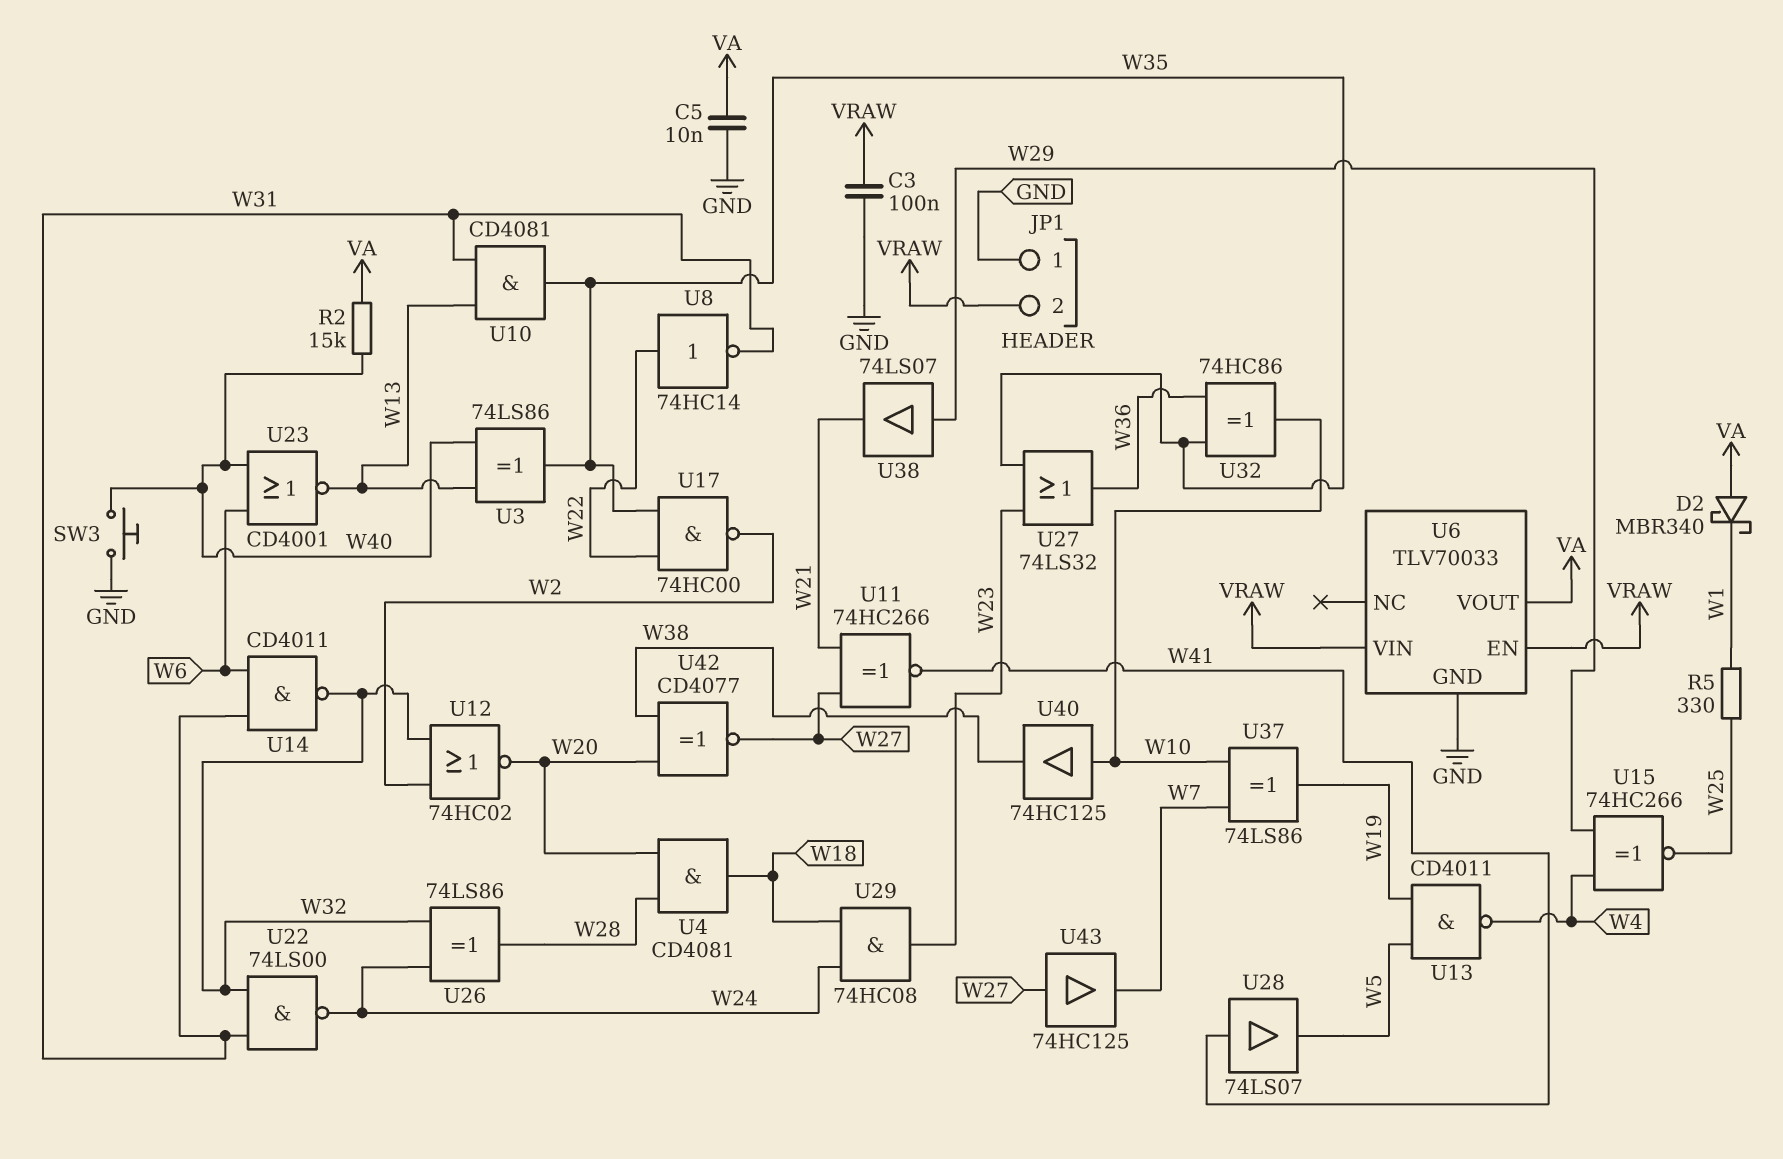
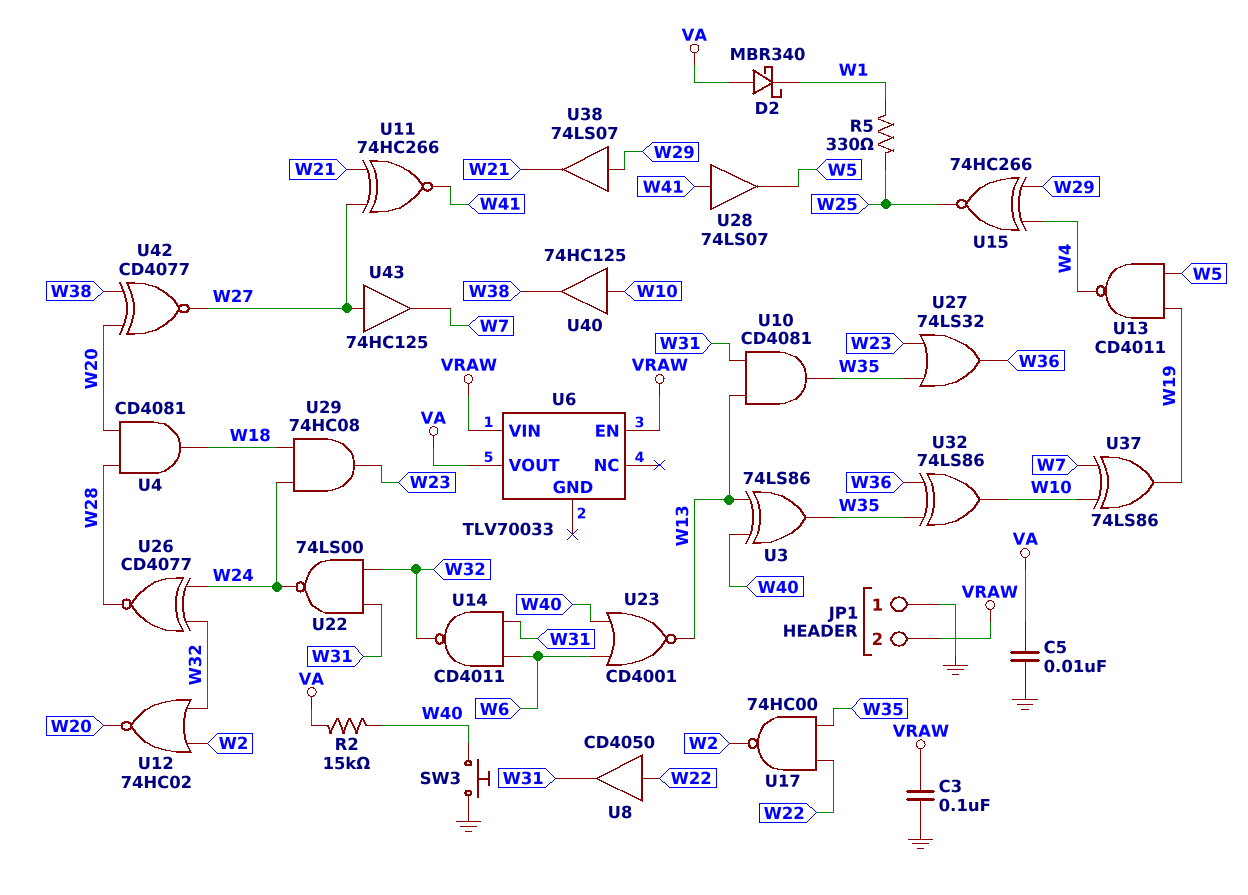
U6 pin GND: GND -> none
U8: NOT 74HC14 (in W22, out W31) -> buffer CD4050 (in W22, out W31)
U26: XOR 74LS86 (in W24, in W32, out W28) -> XNOR CD4077 (in W24, in W32, out W28)
U32: XOR 74HC86 (in W35, in W36, out W10) -> XOR 74LS86 (in W35, in W36, out W10)

